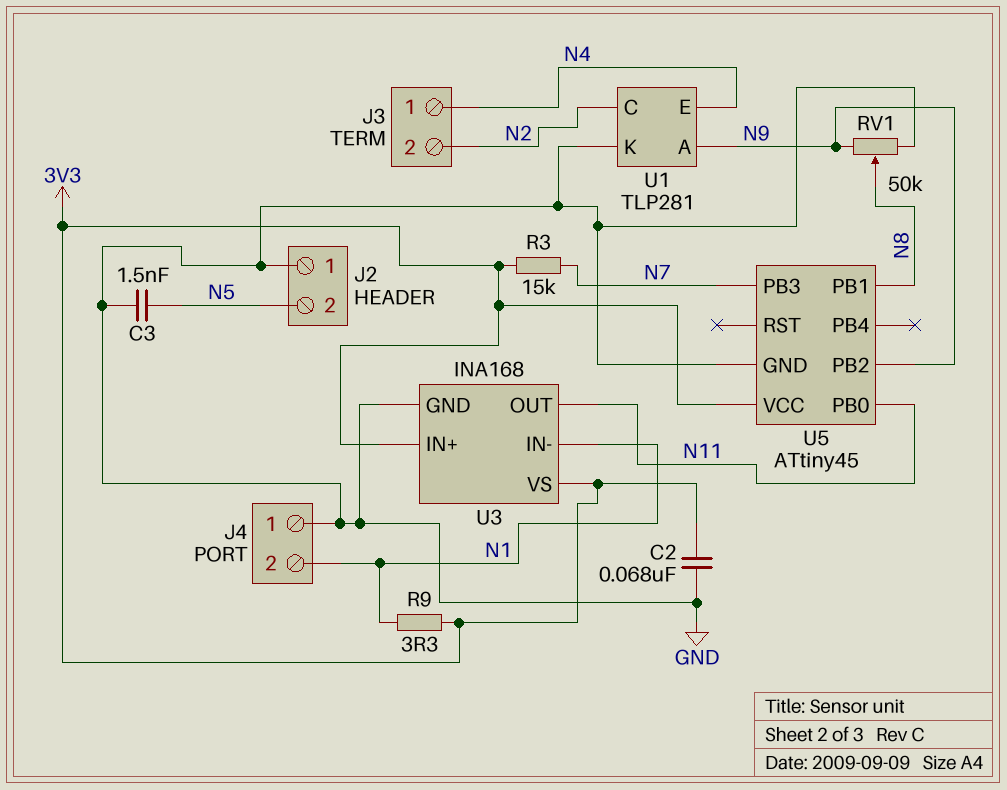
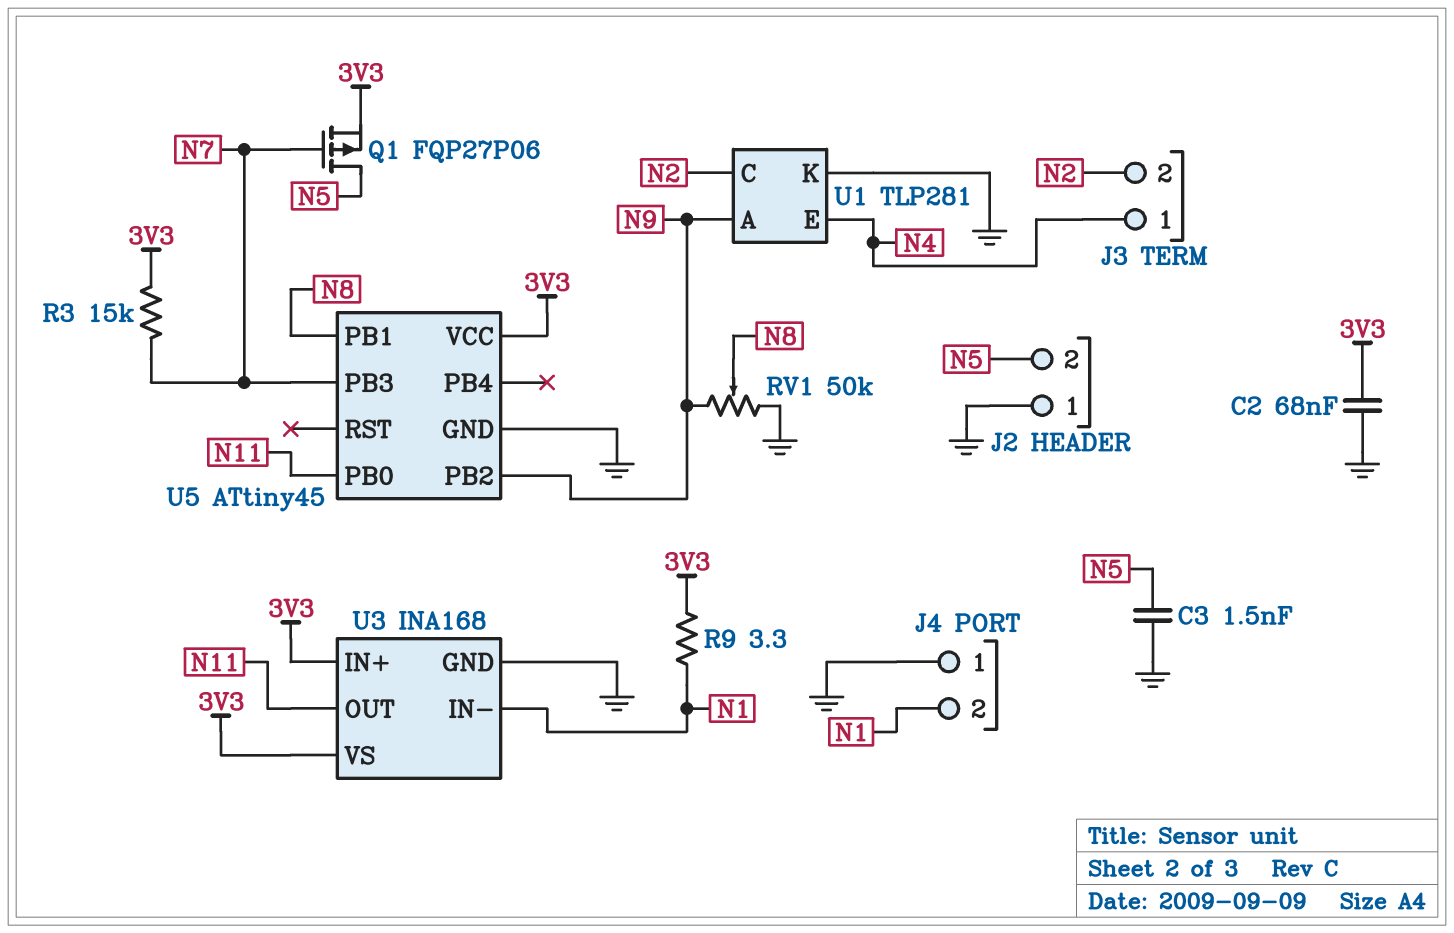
Q1: none -> PMOS FQP27P06 (G N7, D N5, S 3V3)

